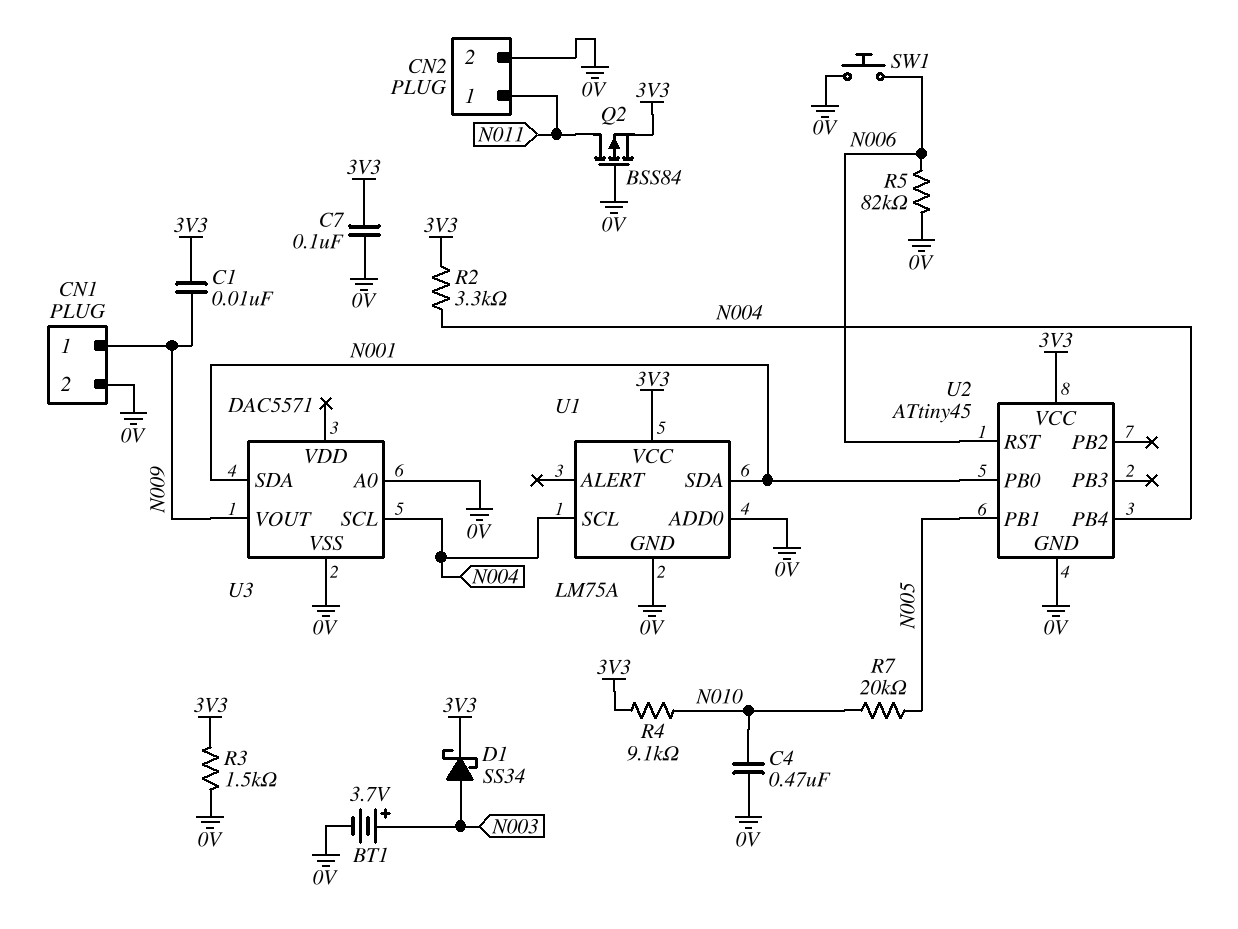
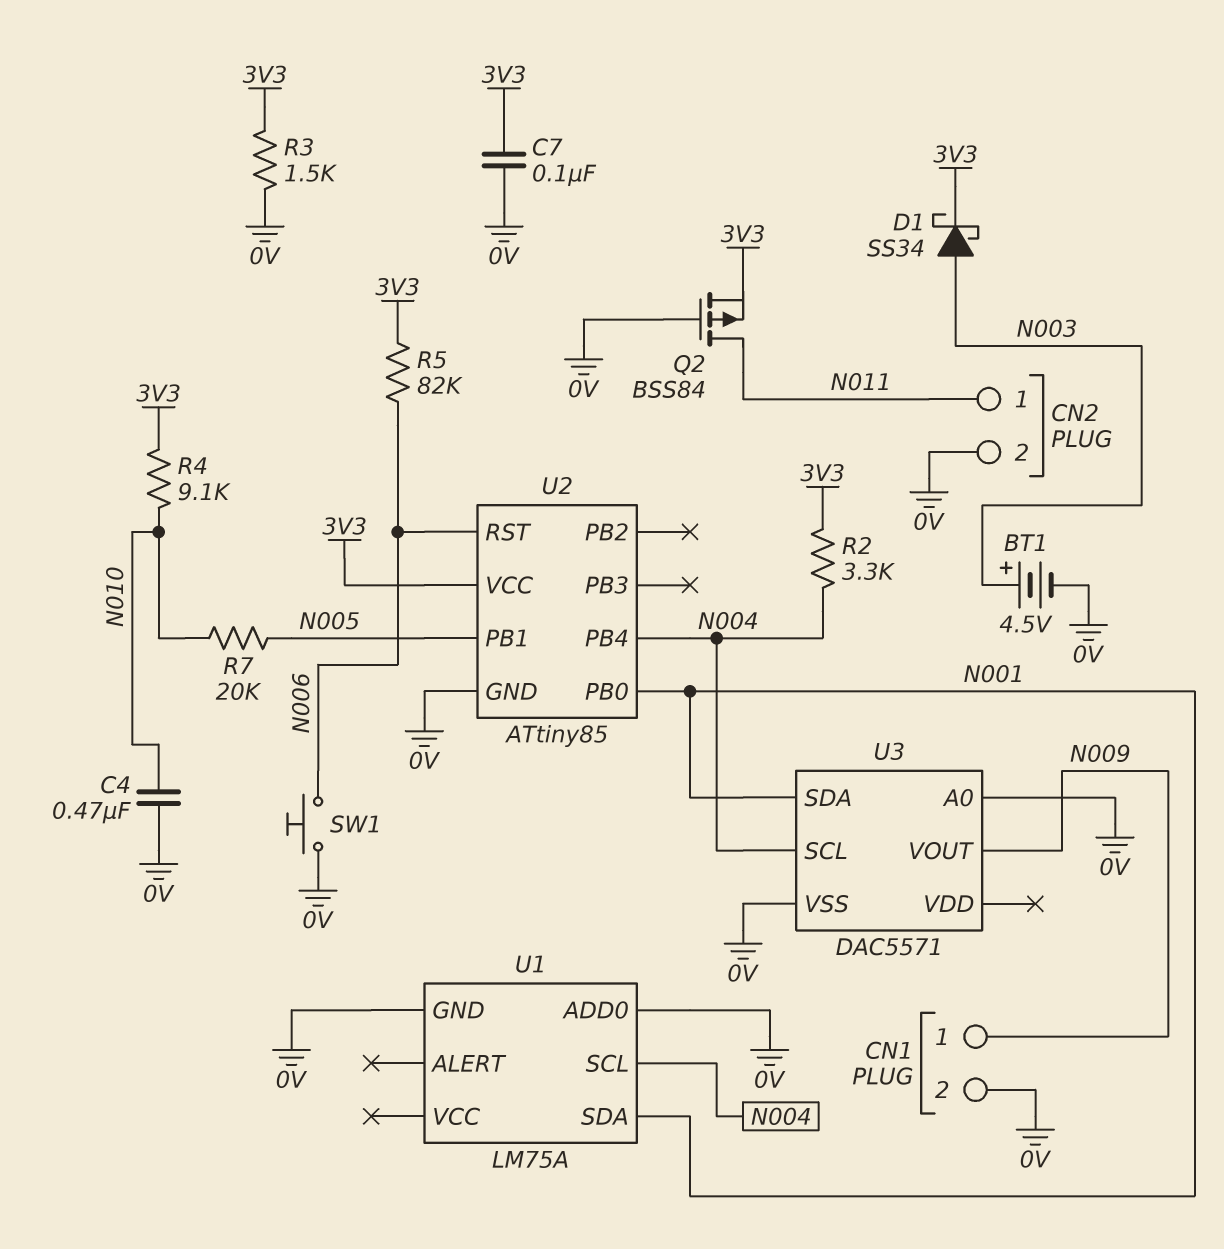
BT1: 3.7V (plus N003, minus 0V) -> 4.5V (plus N003, minus 0V)
C1: 10nF (3V3, N009) -> none
R5: 82k (0V, N006) -> 82k (3V3, N006)
U1 pin VCC: 3V3 -> none
U2: ATtiny45 -> ATtiny85

